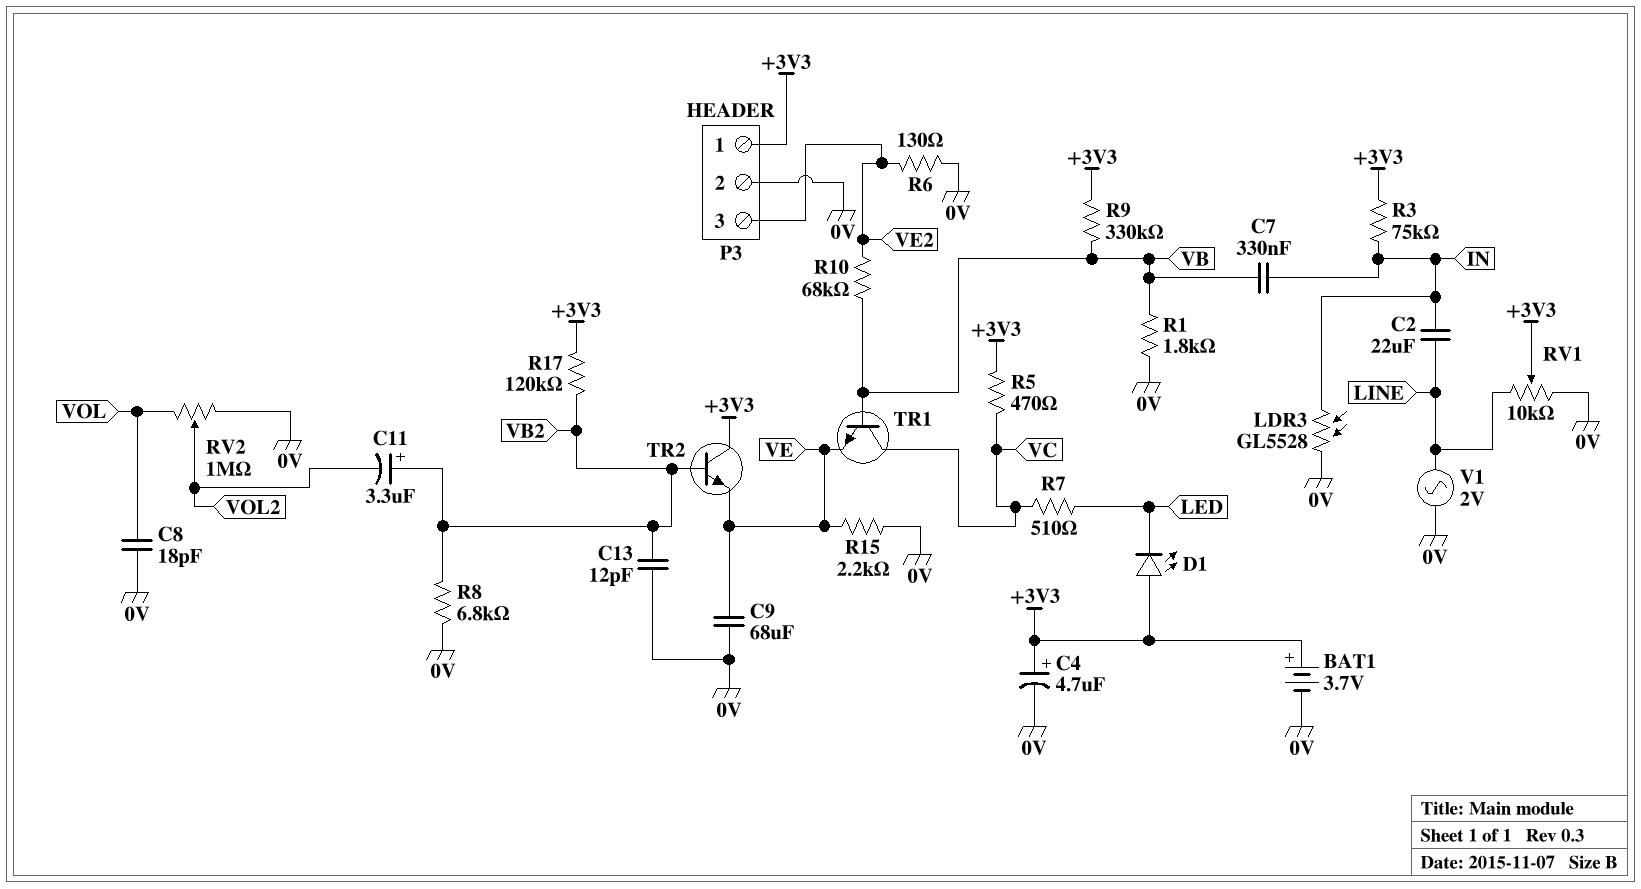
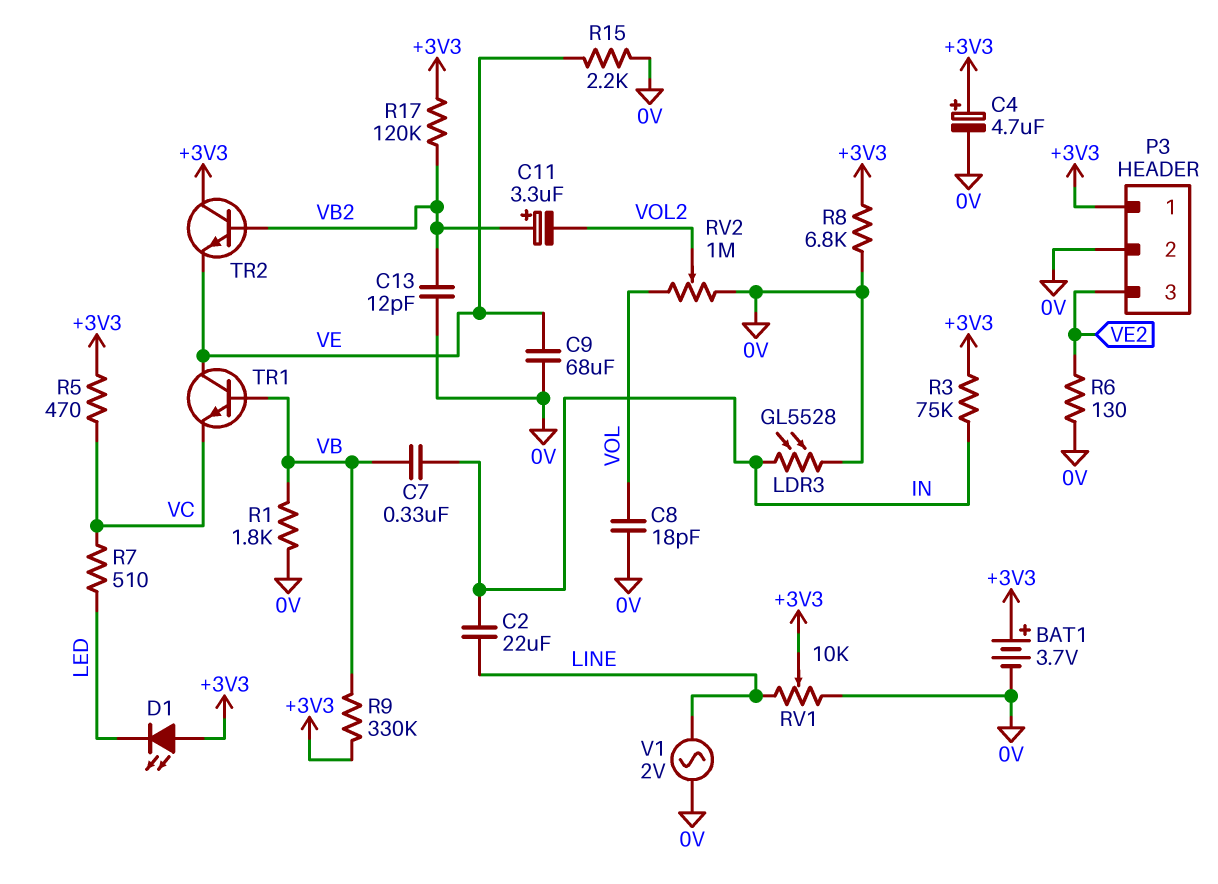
R8: 6.8k (0V, VB2) -> 6.8k (+3V3, 0V)
R10: 68k (VB, VE2) -> none
TR1: NPN (B VB, C VC, E VE) -> NPN (B VB, C VE, E VC)

